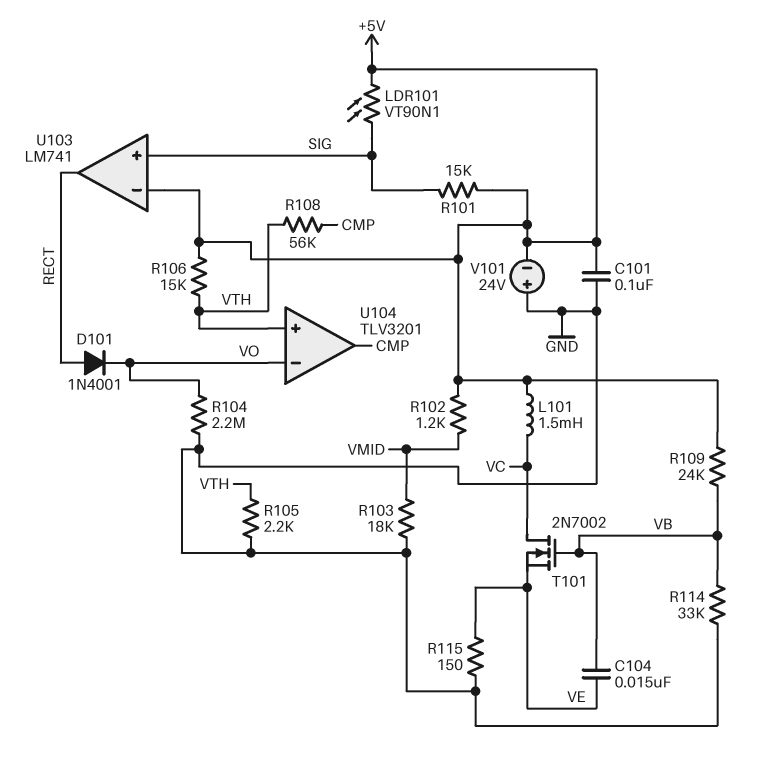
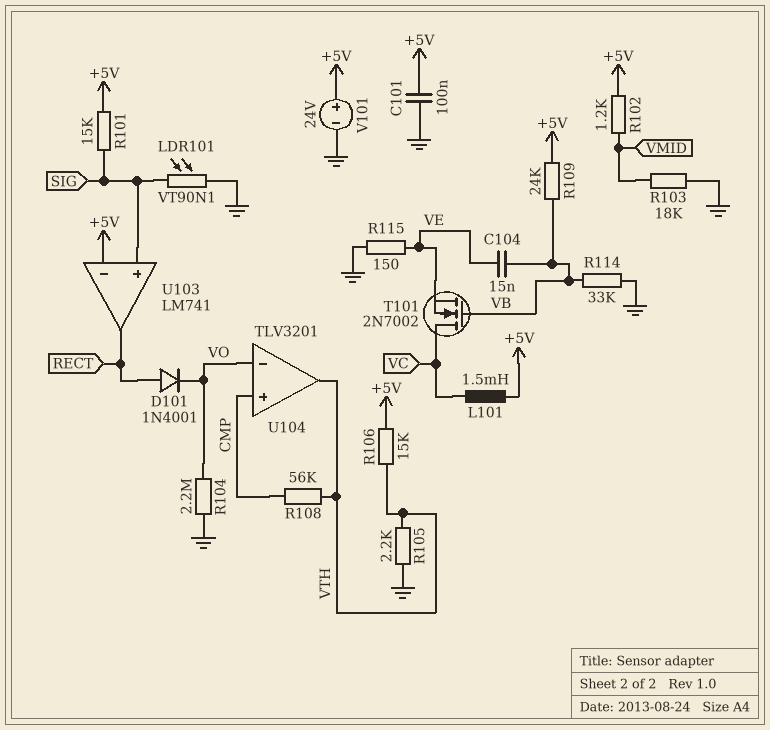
LDR101: VT90N1 (+5V, SIG) -> VT90N1 (GND, SIG)
U104 pin in+: VTH -> CMP
U104 pin out: CMP -> VTH
V101: 24V (plus GND, minus +5V) -> 24V (plus +5V, minus GND)

